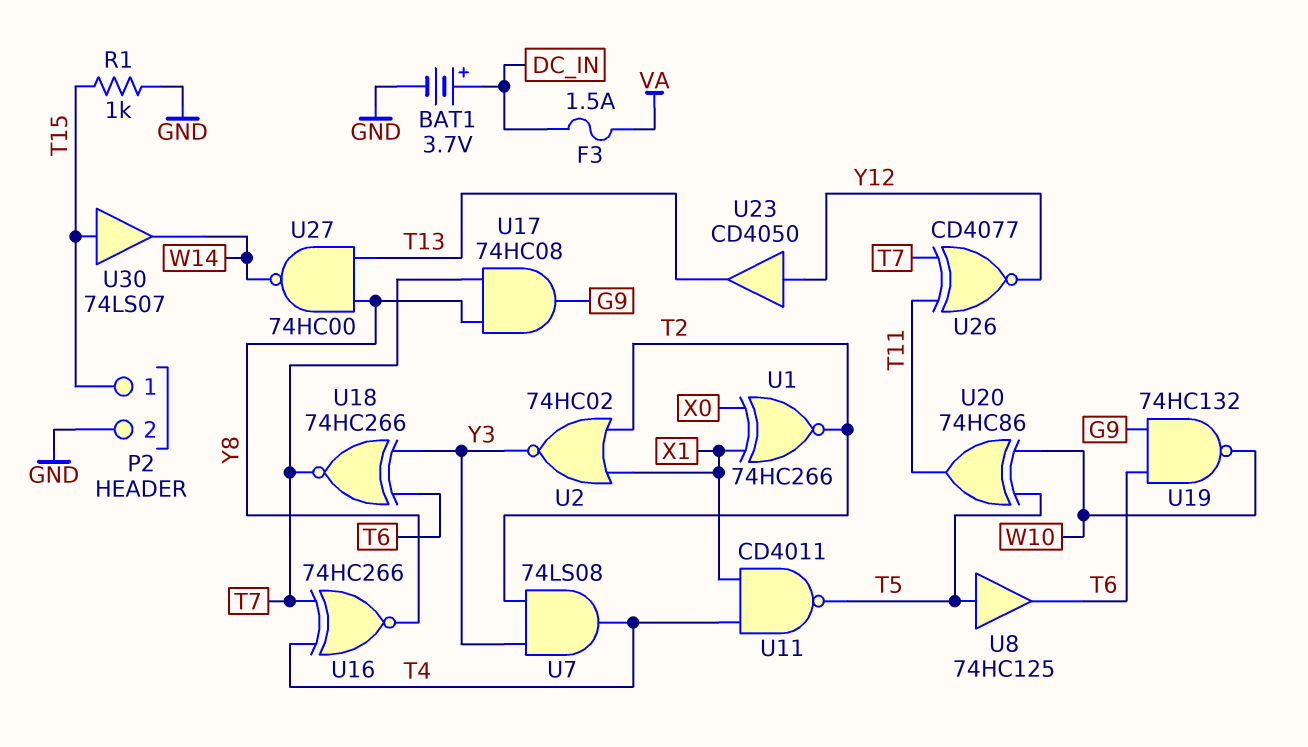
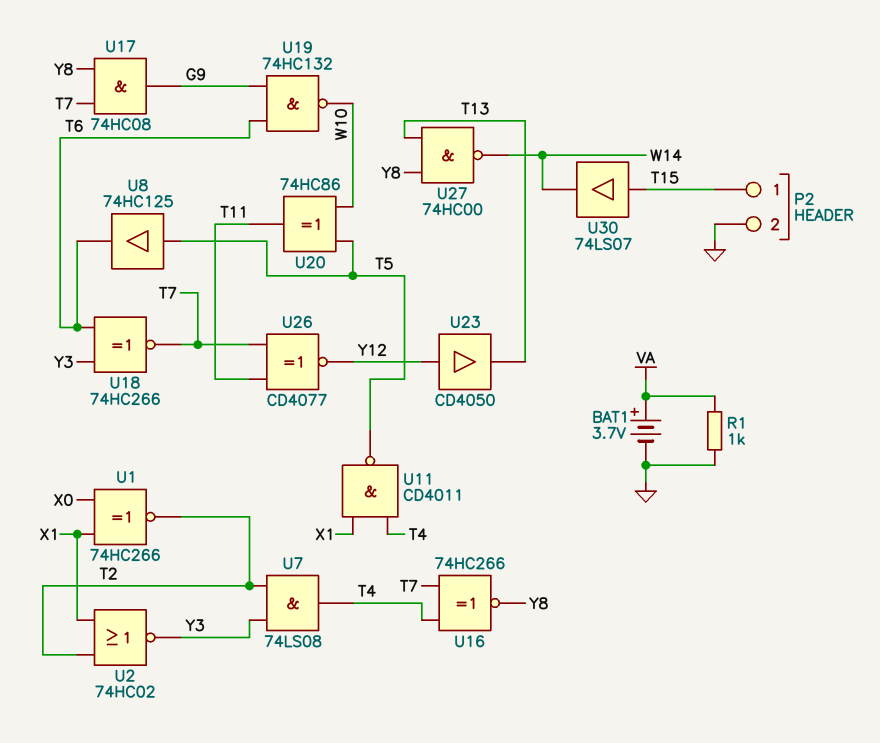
BAT1: 3.7V (plus DC_IN, minus GND) -> 3.7V (plus VA, minus GND)
F3: 1.5A (DC_IN, VA) -> none
R1: 1k (GND, T15) -> 1k (GND, VA)

